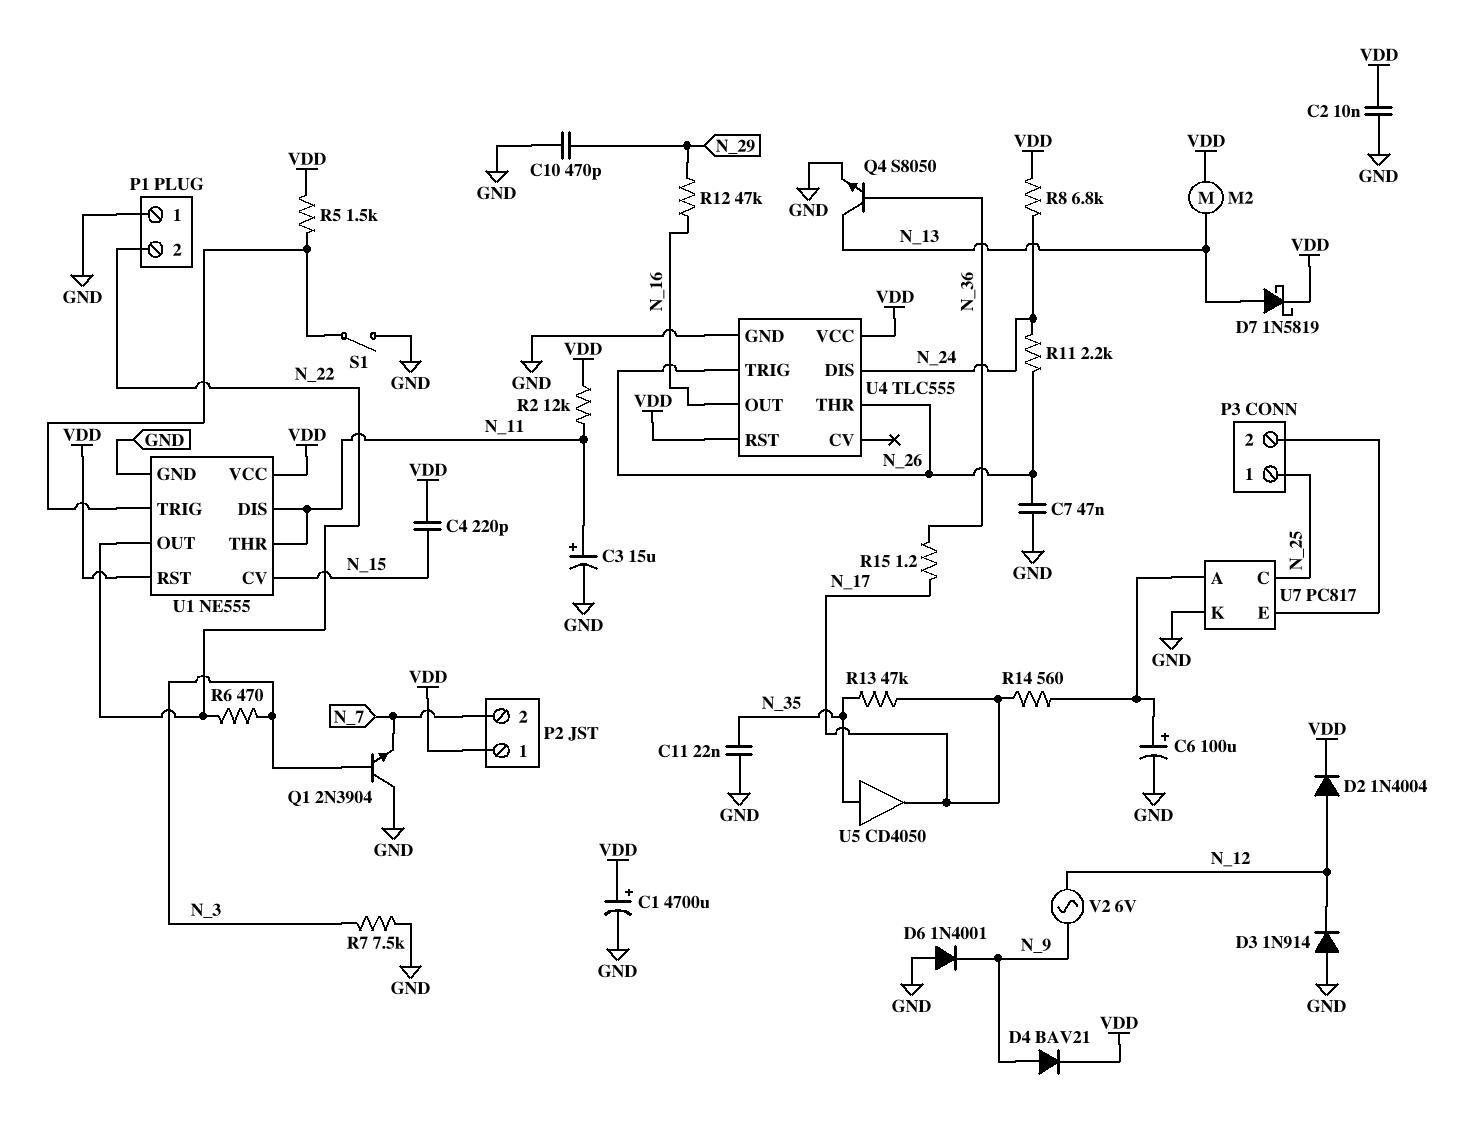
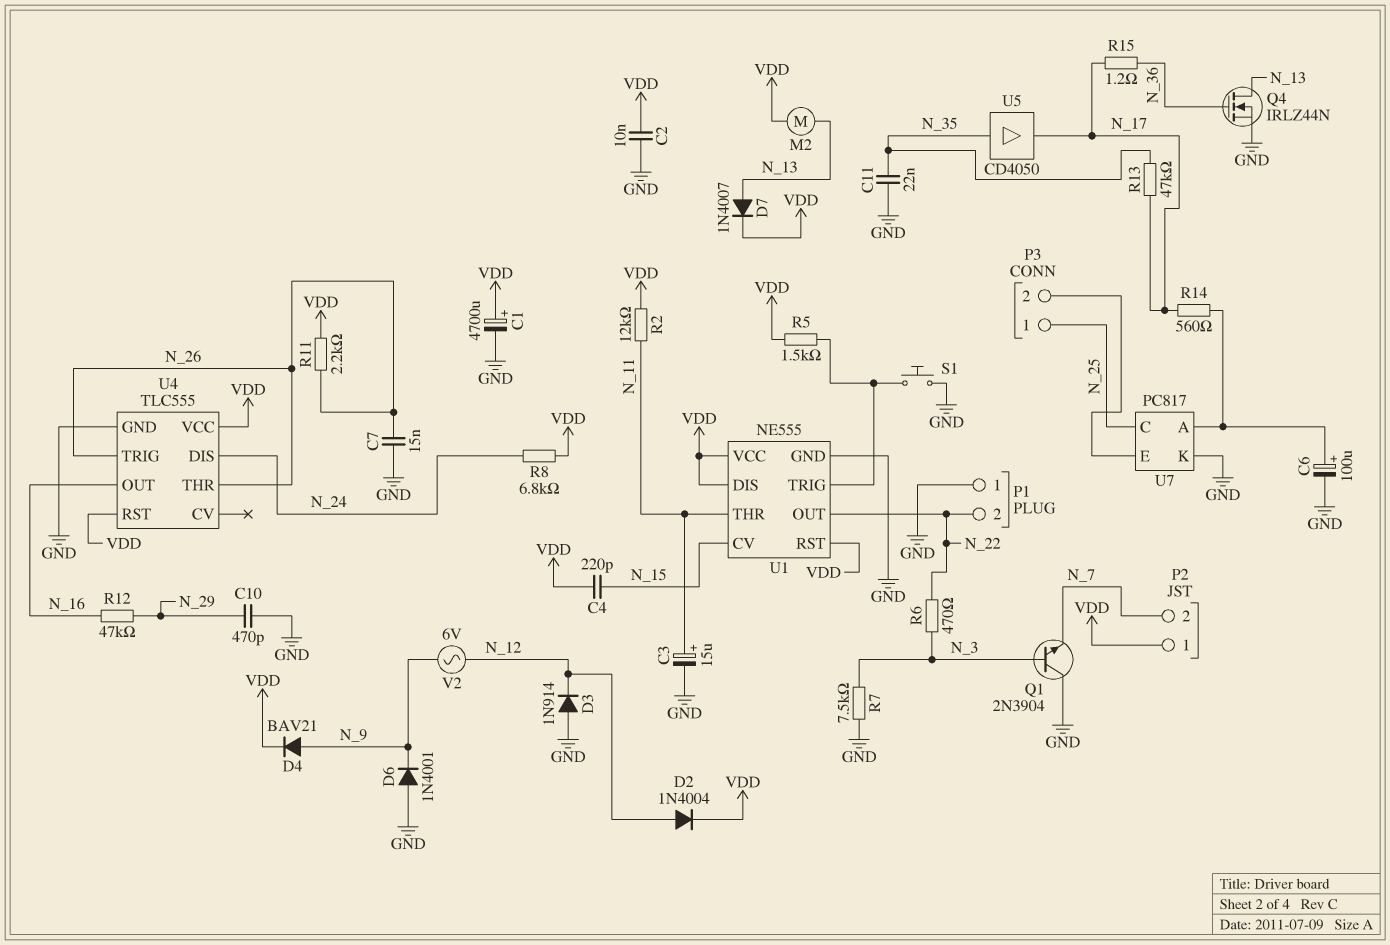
C7: 47nF (GND, N_26) -> 15nF (GND, N_26)
D7: schottky 1N5819 (A N_13, K VDD) -> diode 1N4007 (A N_13, K VDD)
Q4: NPN S8050 (B N_36, C N_13, E GND) -> NMOS IRLZ44N (G N_36, D N_13, S GND)
R11: 2.2k (N_24, N_26) -> 2.2k (N_26, VDD)
S1: switch (GND, U1/TRIG) -> button (GND, U1/TRIG)
U1 pin DIS: N_11 -> VDD

